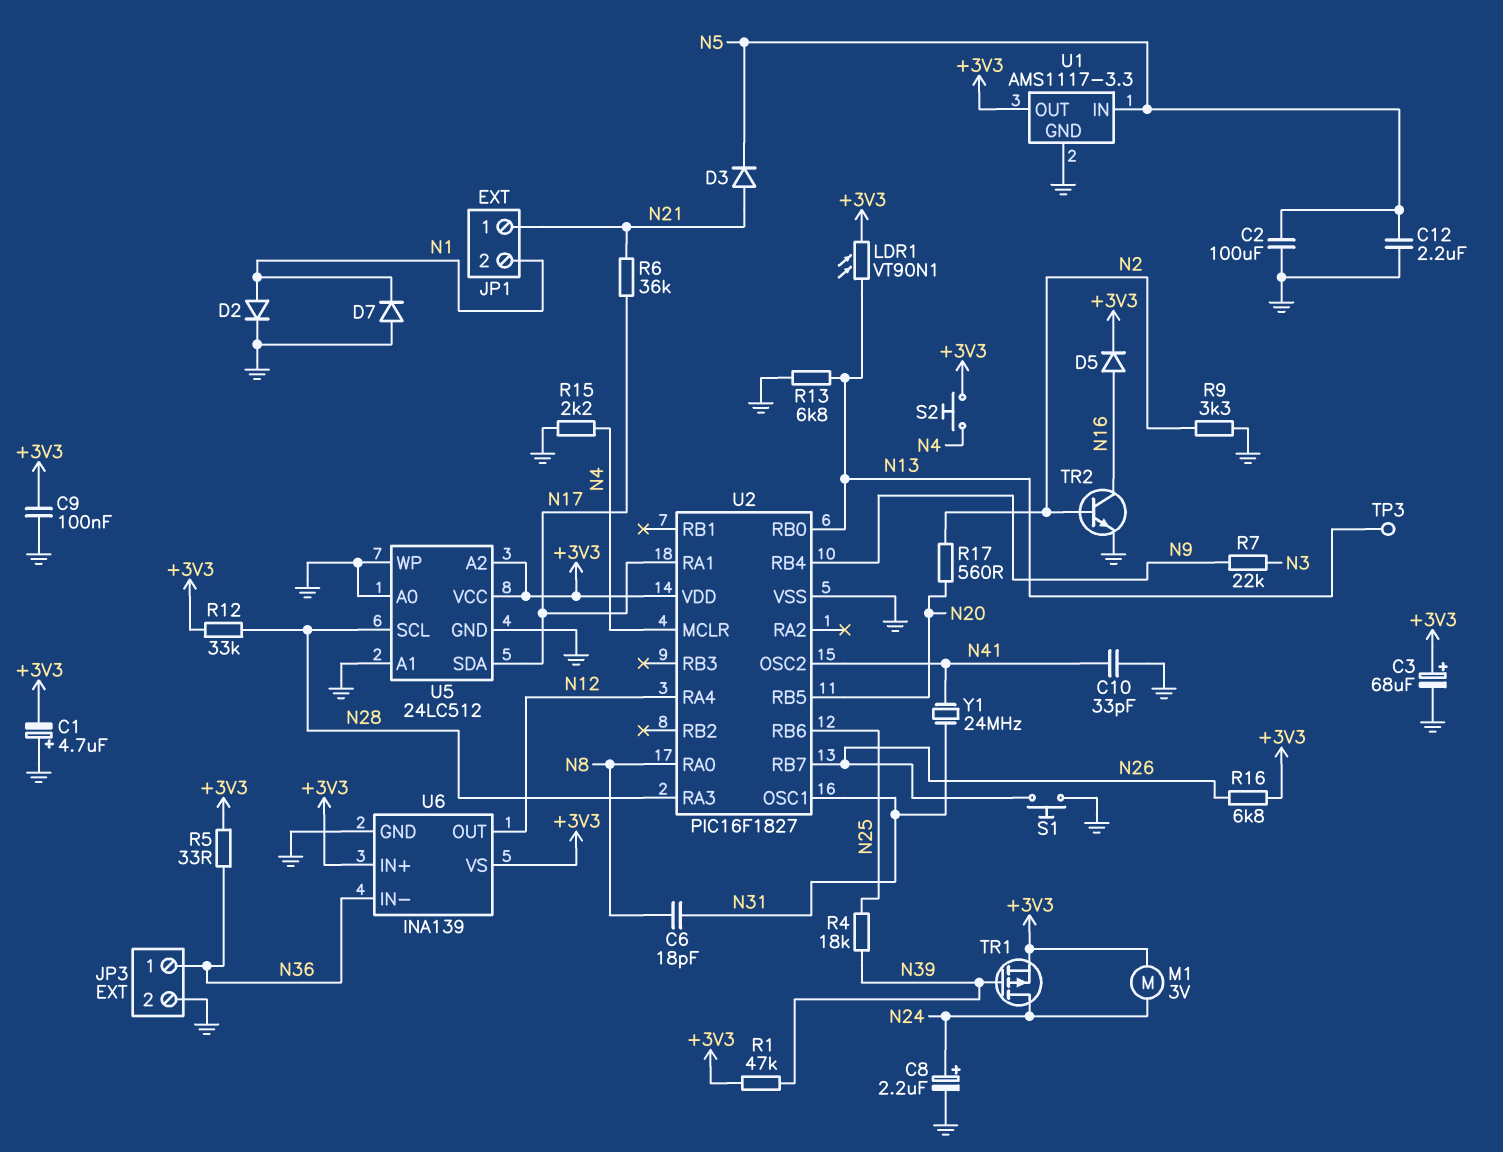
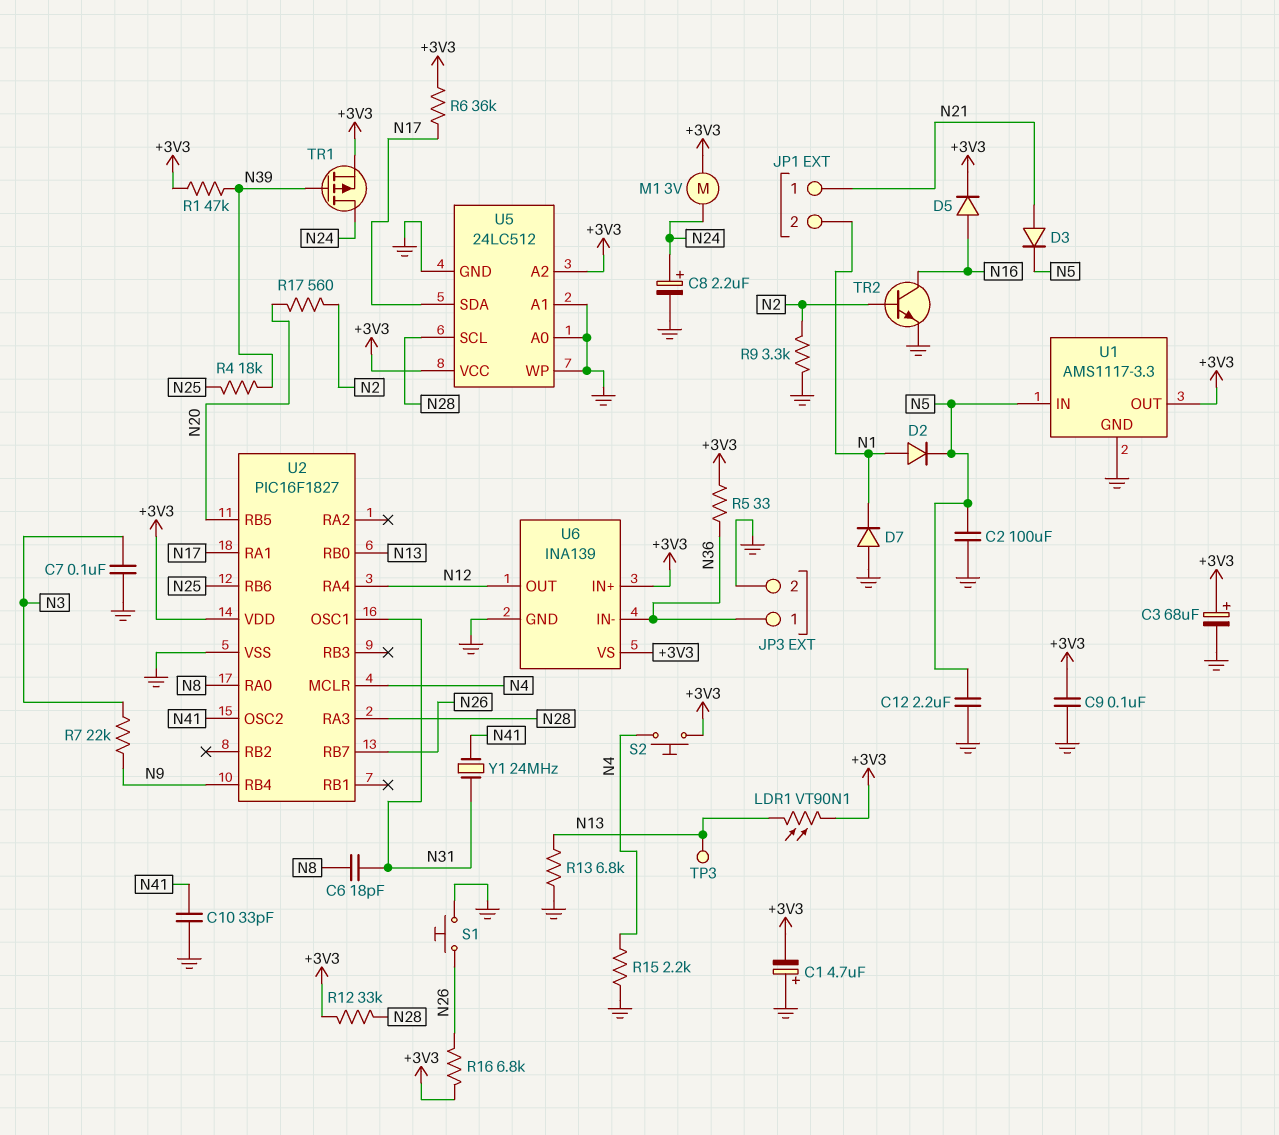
C7: none -> 100nF (GND, N3)
D2: diode (A N1, K GND) -> diode (A N1, K N5)
R6: 36k (N17, N21) -> 36k (+3V3, N17)

